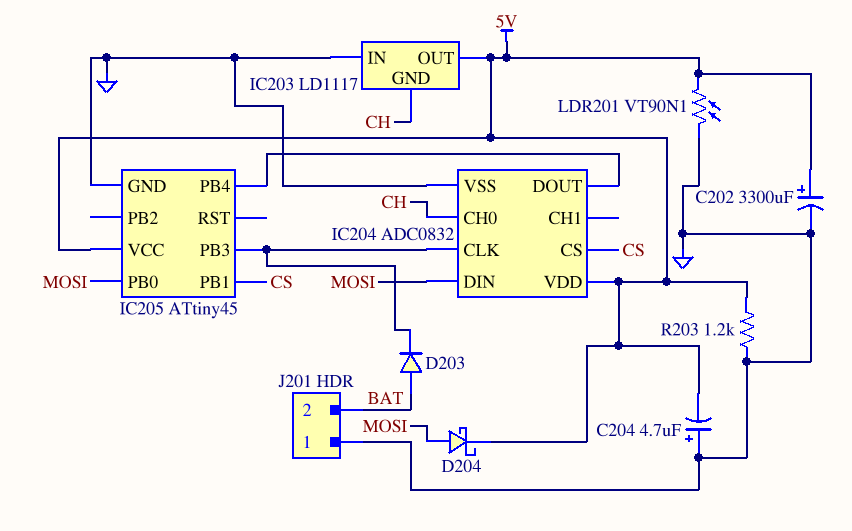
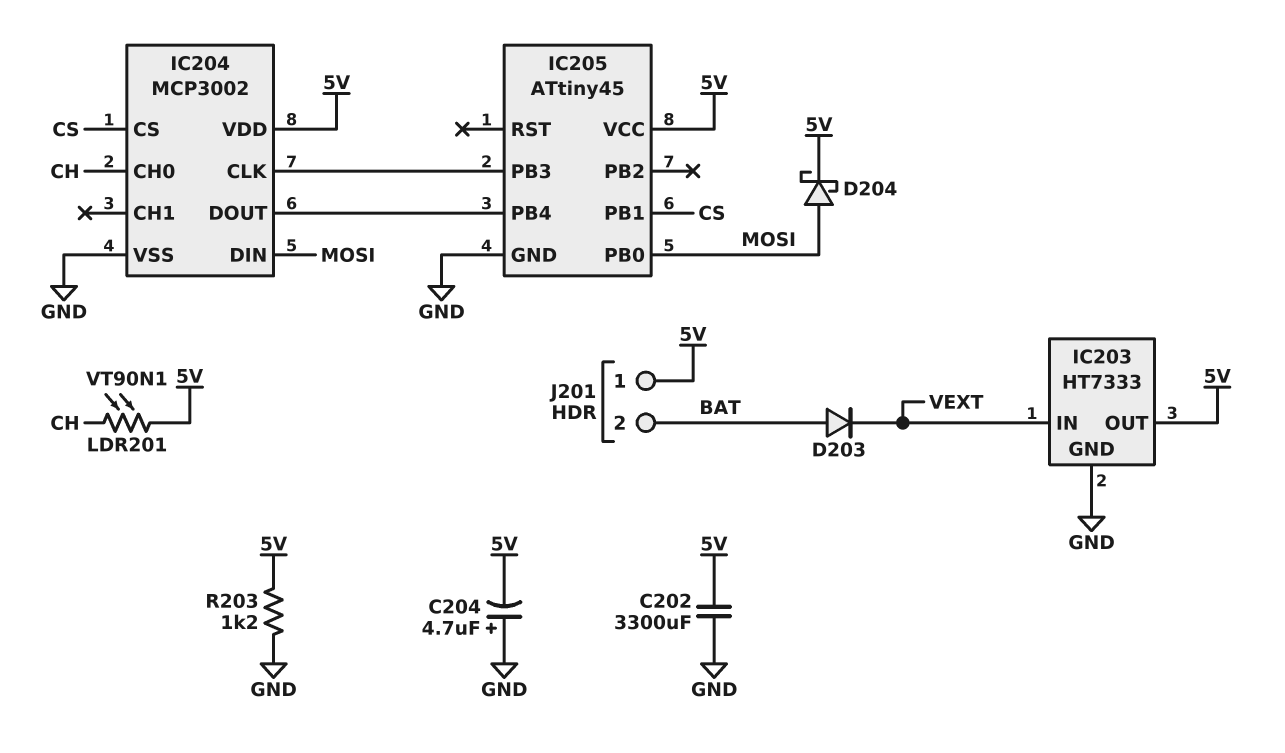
C202: 3300uF (plus 5V, minus GND) -> 3300uF (5V, GND)
D203: diode (A BAT, K IC204/CLK) -> diode (A BAT, K VEXT)
IC203: LD1117 -> HT7333
IC203 pin GND: CH -> GND
IC203 pin IN: GND -> VEXT
IC204: ADC0832 -> MCP3002
J201 pin 1: GND -> 5V
LDR201: VT90N1 (5V, GND) -> VT90N1 (5V, CH)

